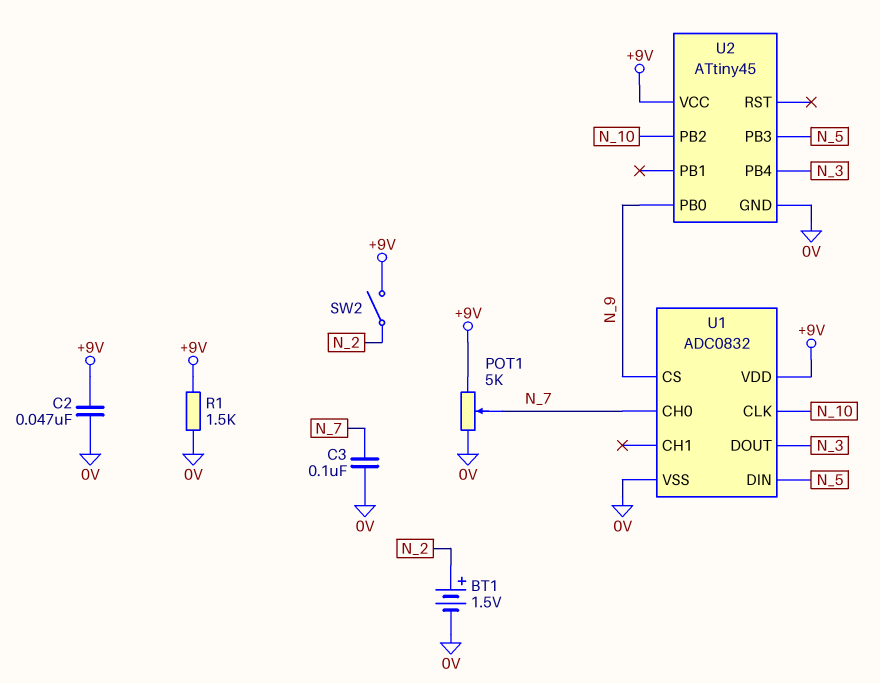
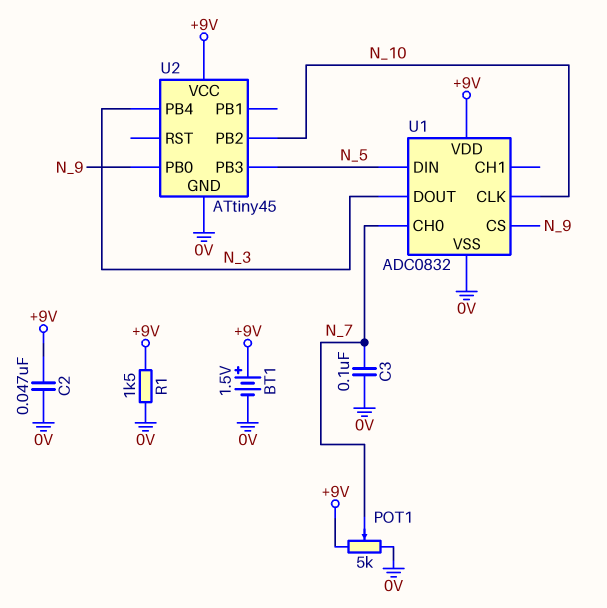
BT1: 1.5V (plus N_2, minus 0V) -> 1.5V (plus +9V, minus 0V)
SW2: switch (+9V, N_2) -> none

